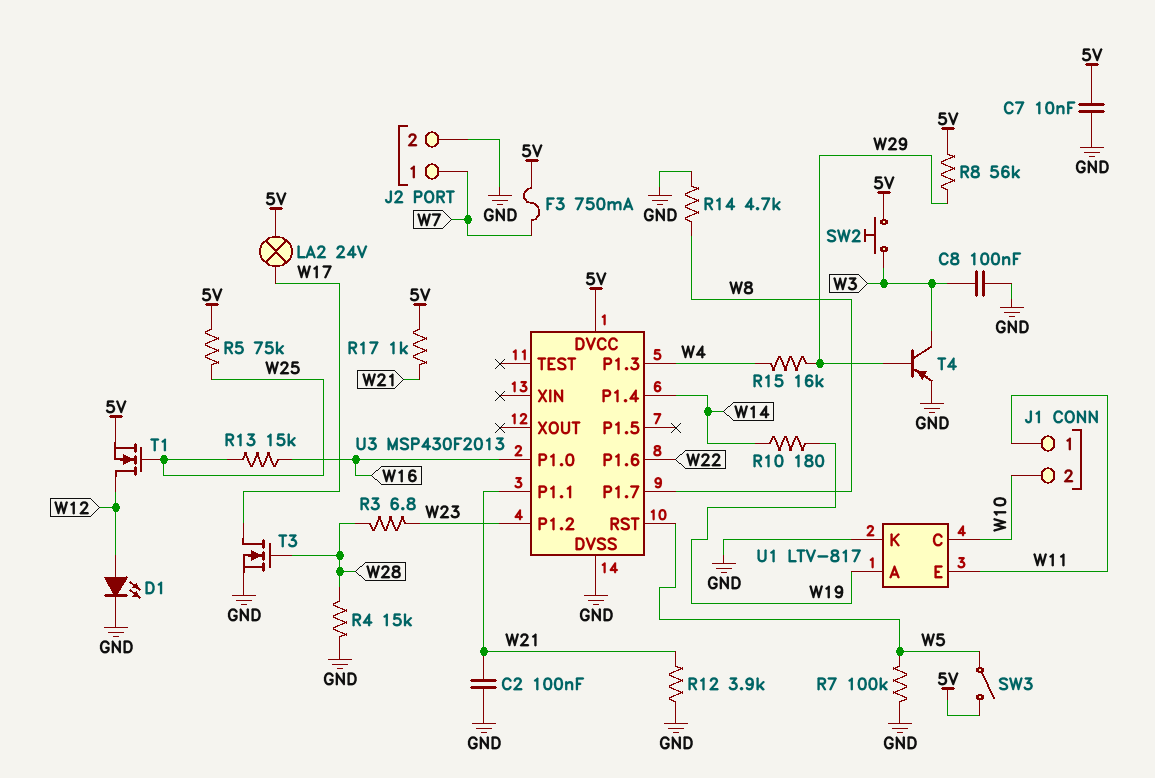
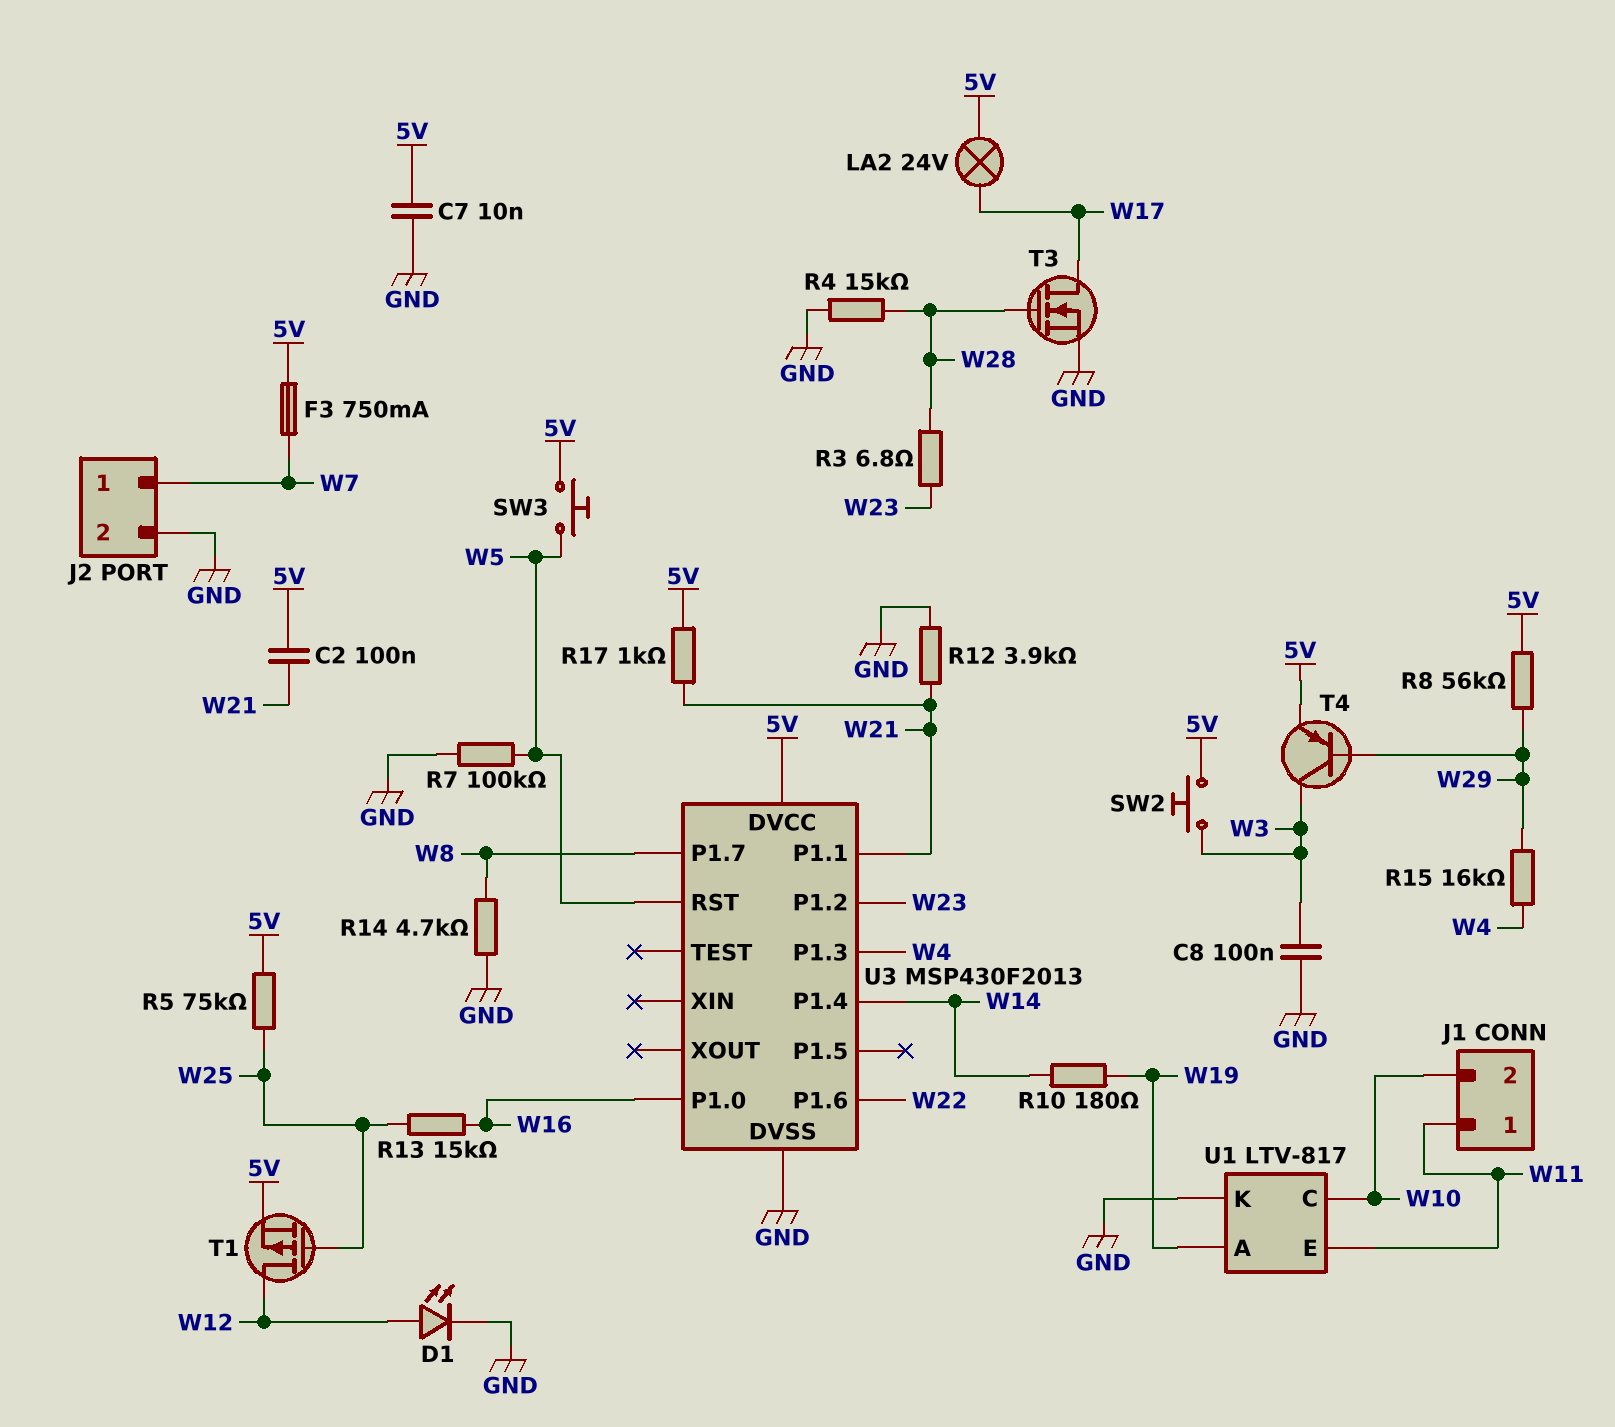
C2: 100nF (GND, W21) -> 100nF (5V, W21)
SW3: switch (5V, W5) -> button (5V, W5)
T1: NMOS (G W25, D W12, S 5V) -> PMOS (G W25, D W12, S 5V)
T4: PNP (B W29, C W3, E GND) -> PNP (B W29, C W3, E 5V)

